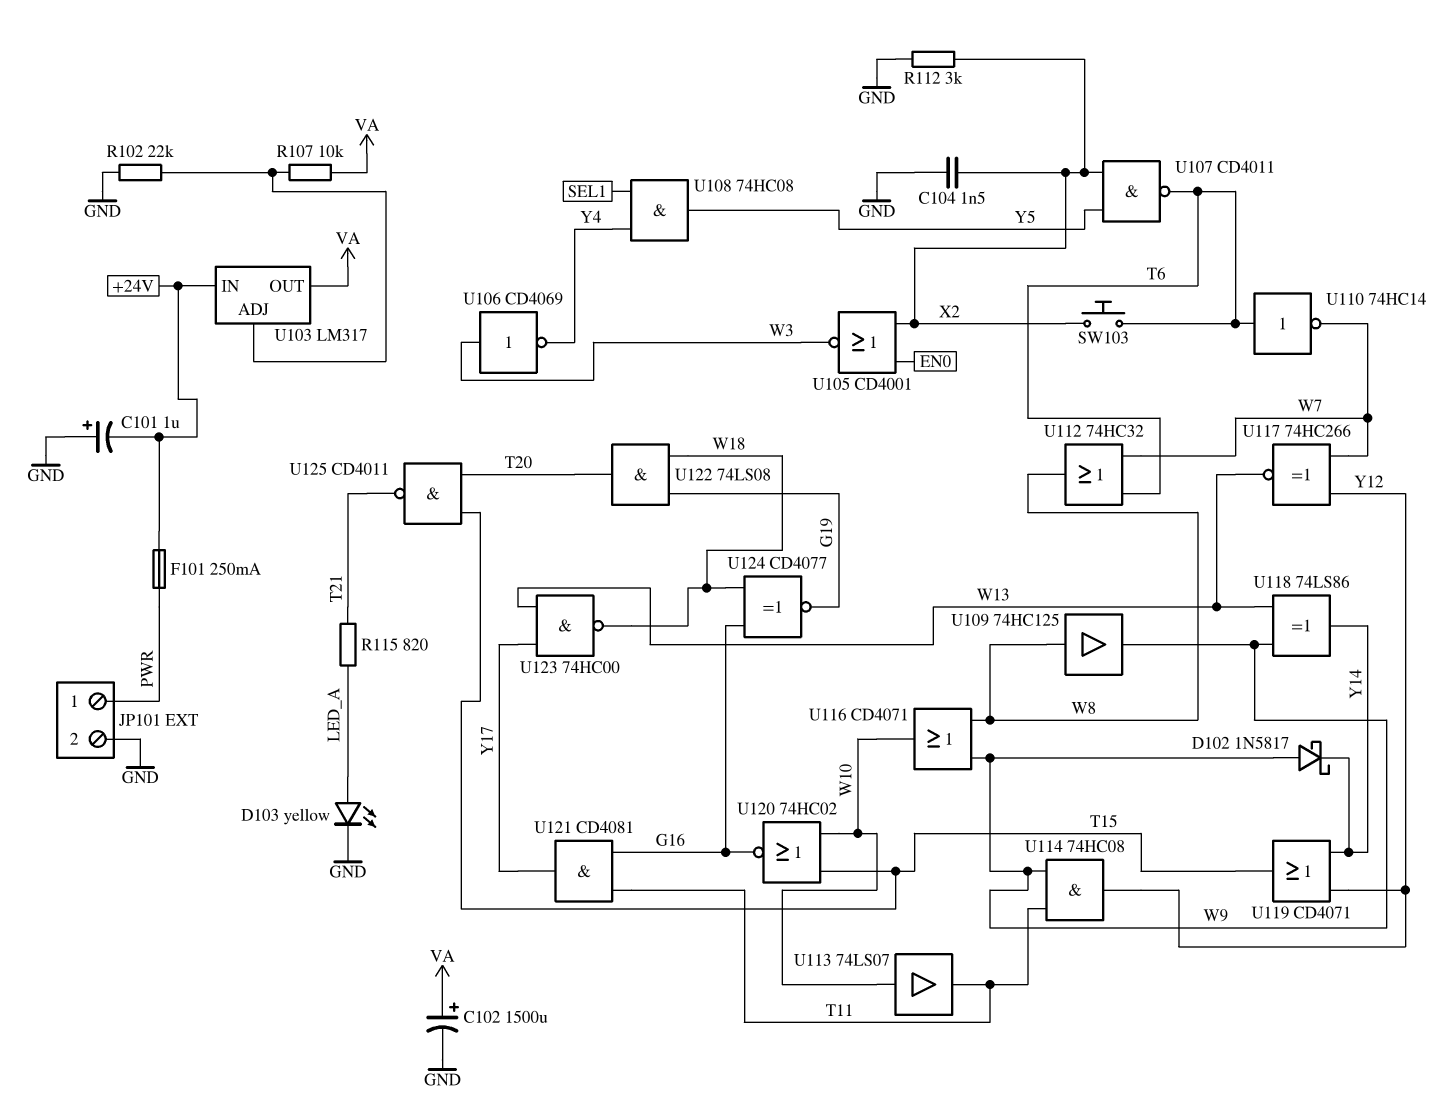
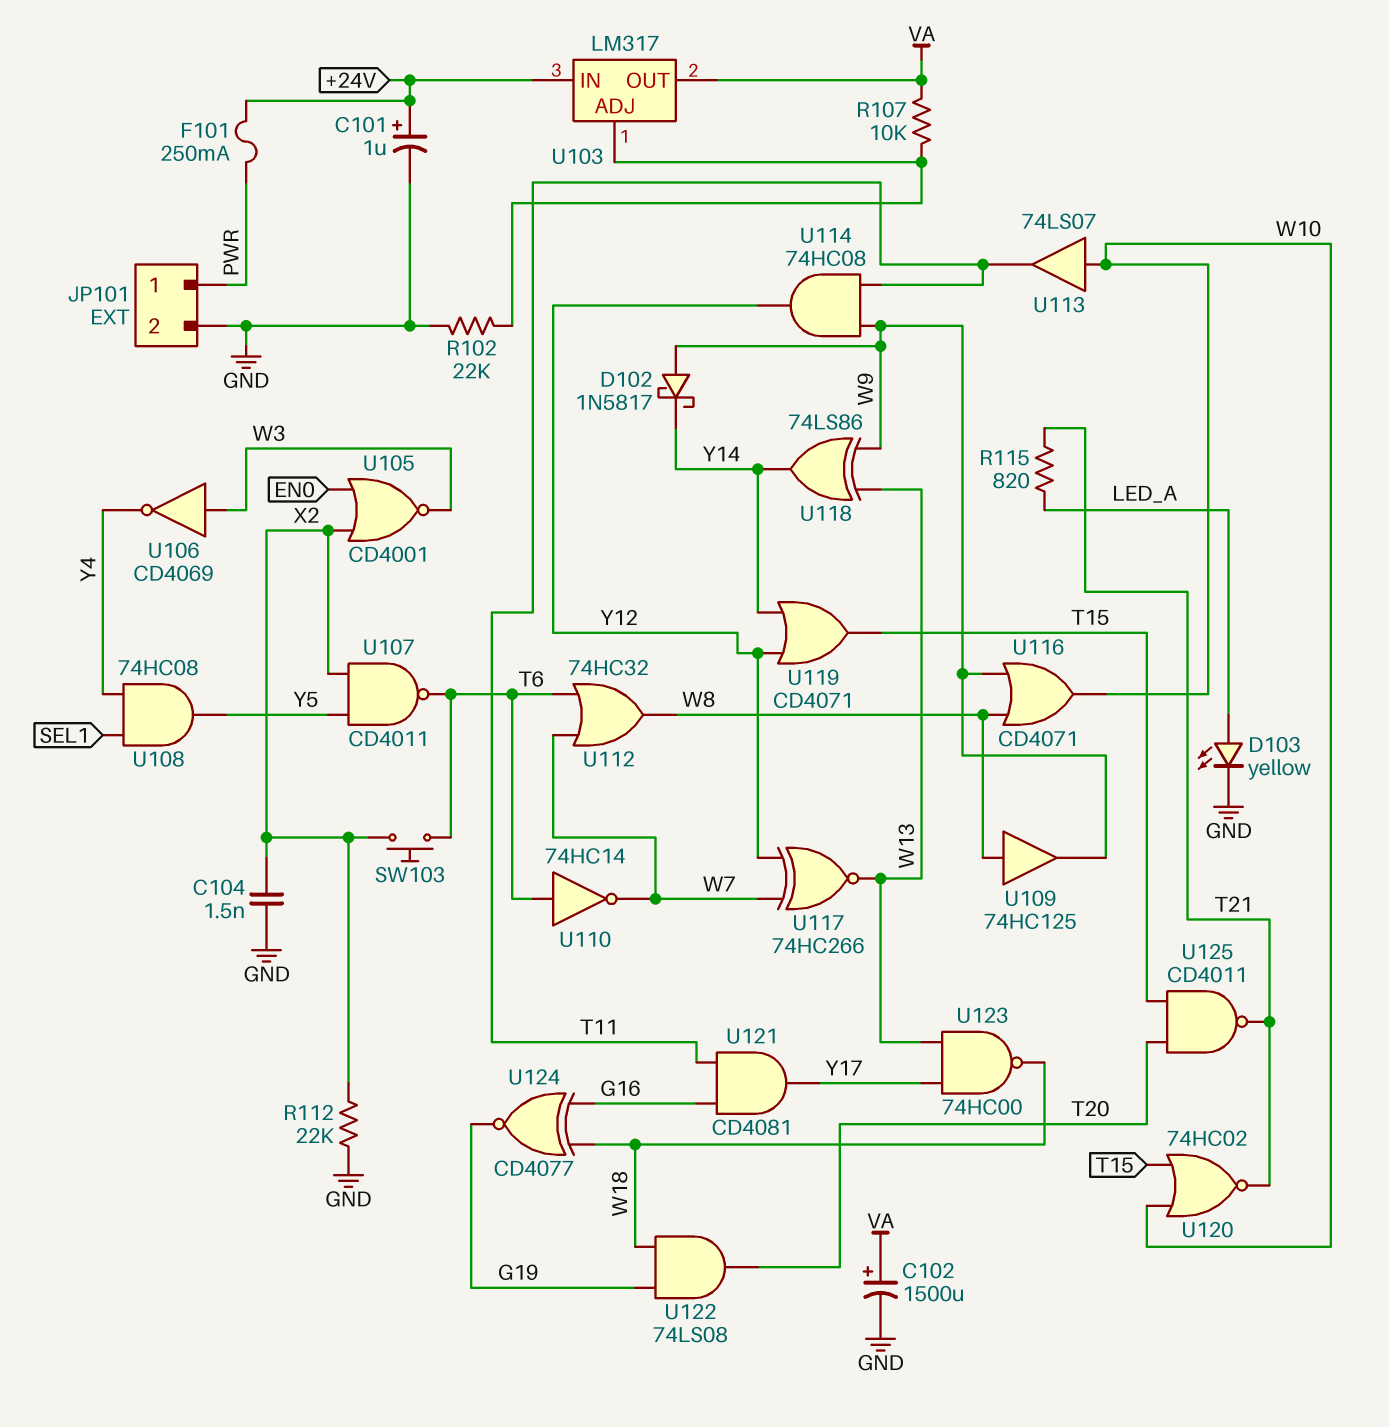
C101: 1uF (plus GND, minus +24V) -> 1uF (plus +24V, minus GND)
R112: 3k (GND, X2) -> 22k (GND, X2)
U120: NOR 74HC02 (in T15, in W10, out G16) -> NOR 74HC02 (in T15, in W10, out T21)

